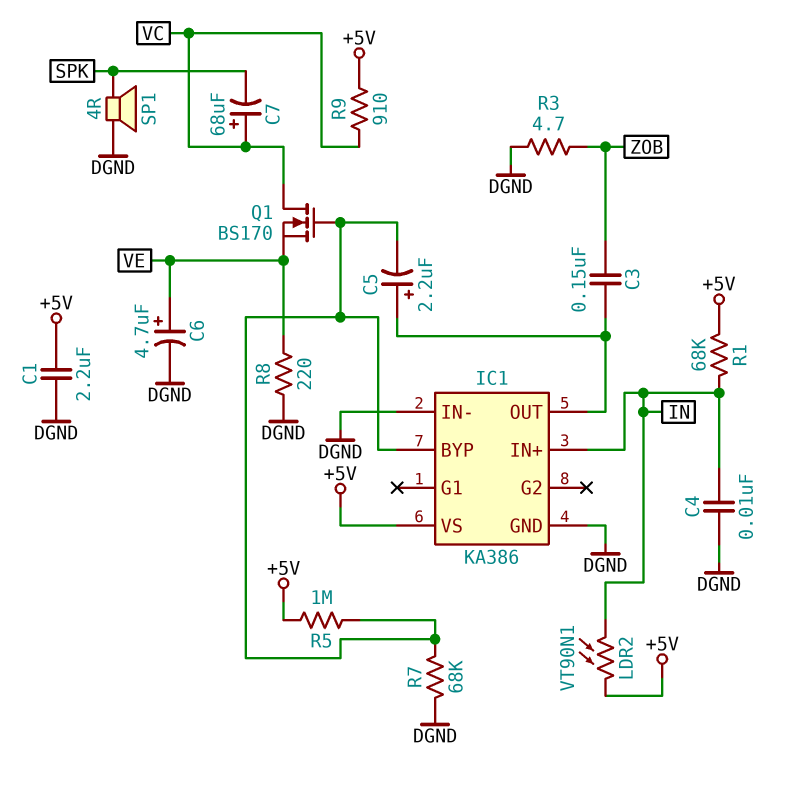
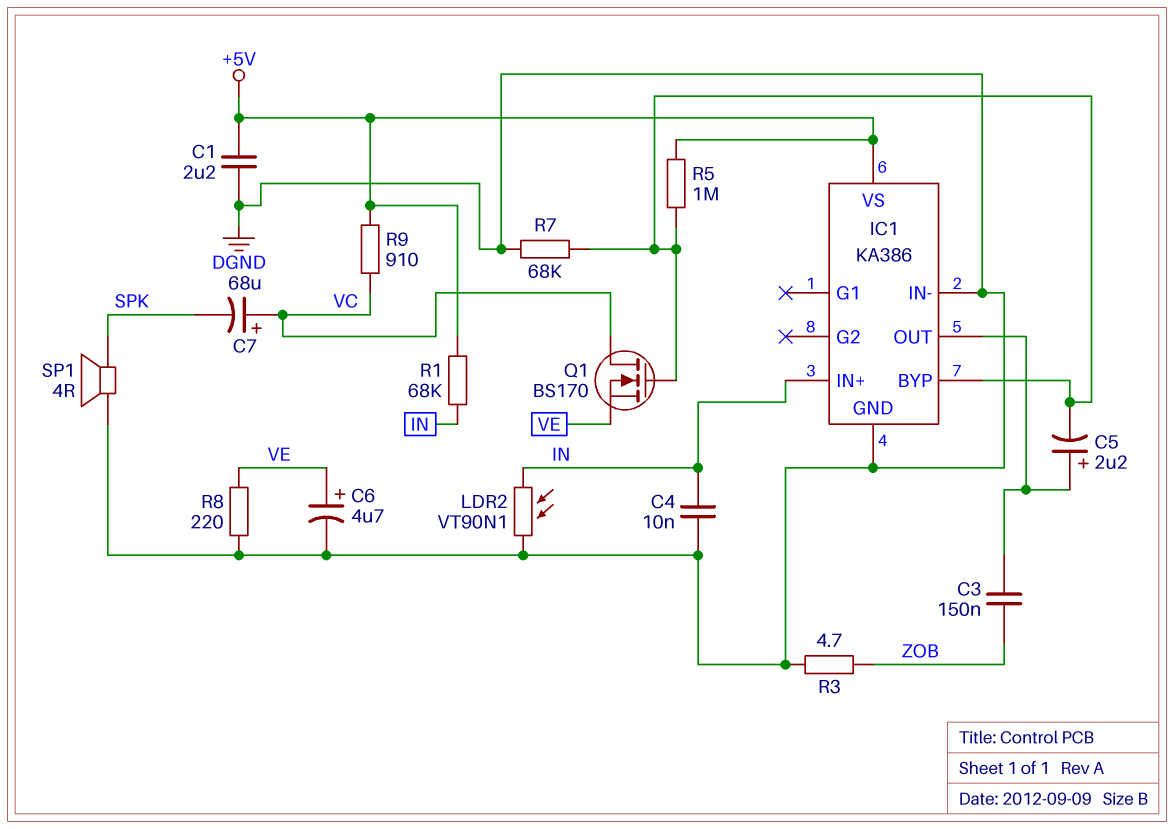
LDR2: VT90N1 (+5V, IN) -> VT90N1 (DGND, IN)

